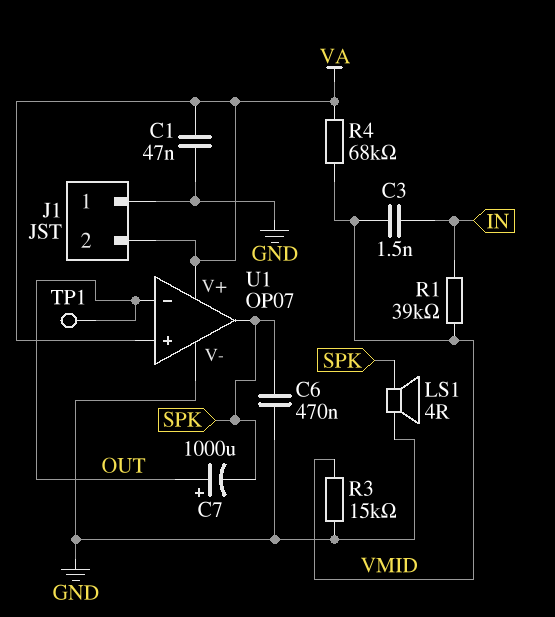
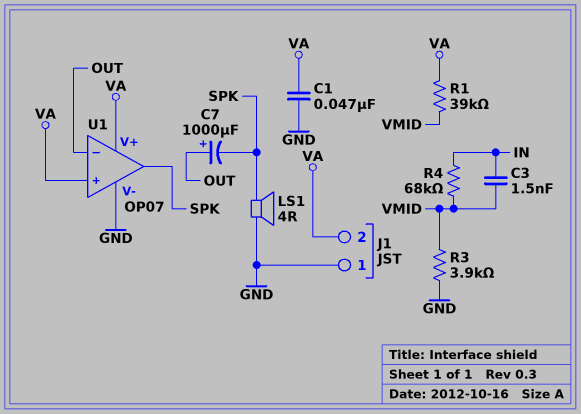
C6: 470nF (GND, SPK) -> none
R1: 39k (IN, VMID) -> 39k (VA, VMID)
R3: 15k (GND, VMID) -> 3.9k (GND, VMID)
R4: 68k (VA, VMID) -> 68k (IN, VMID)
TP1: test point (OUT) -> none

